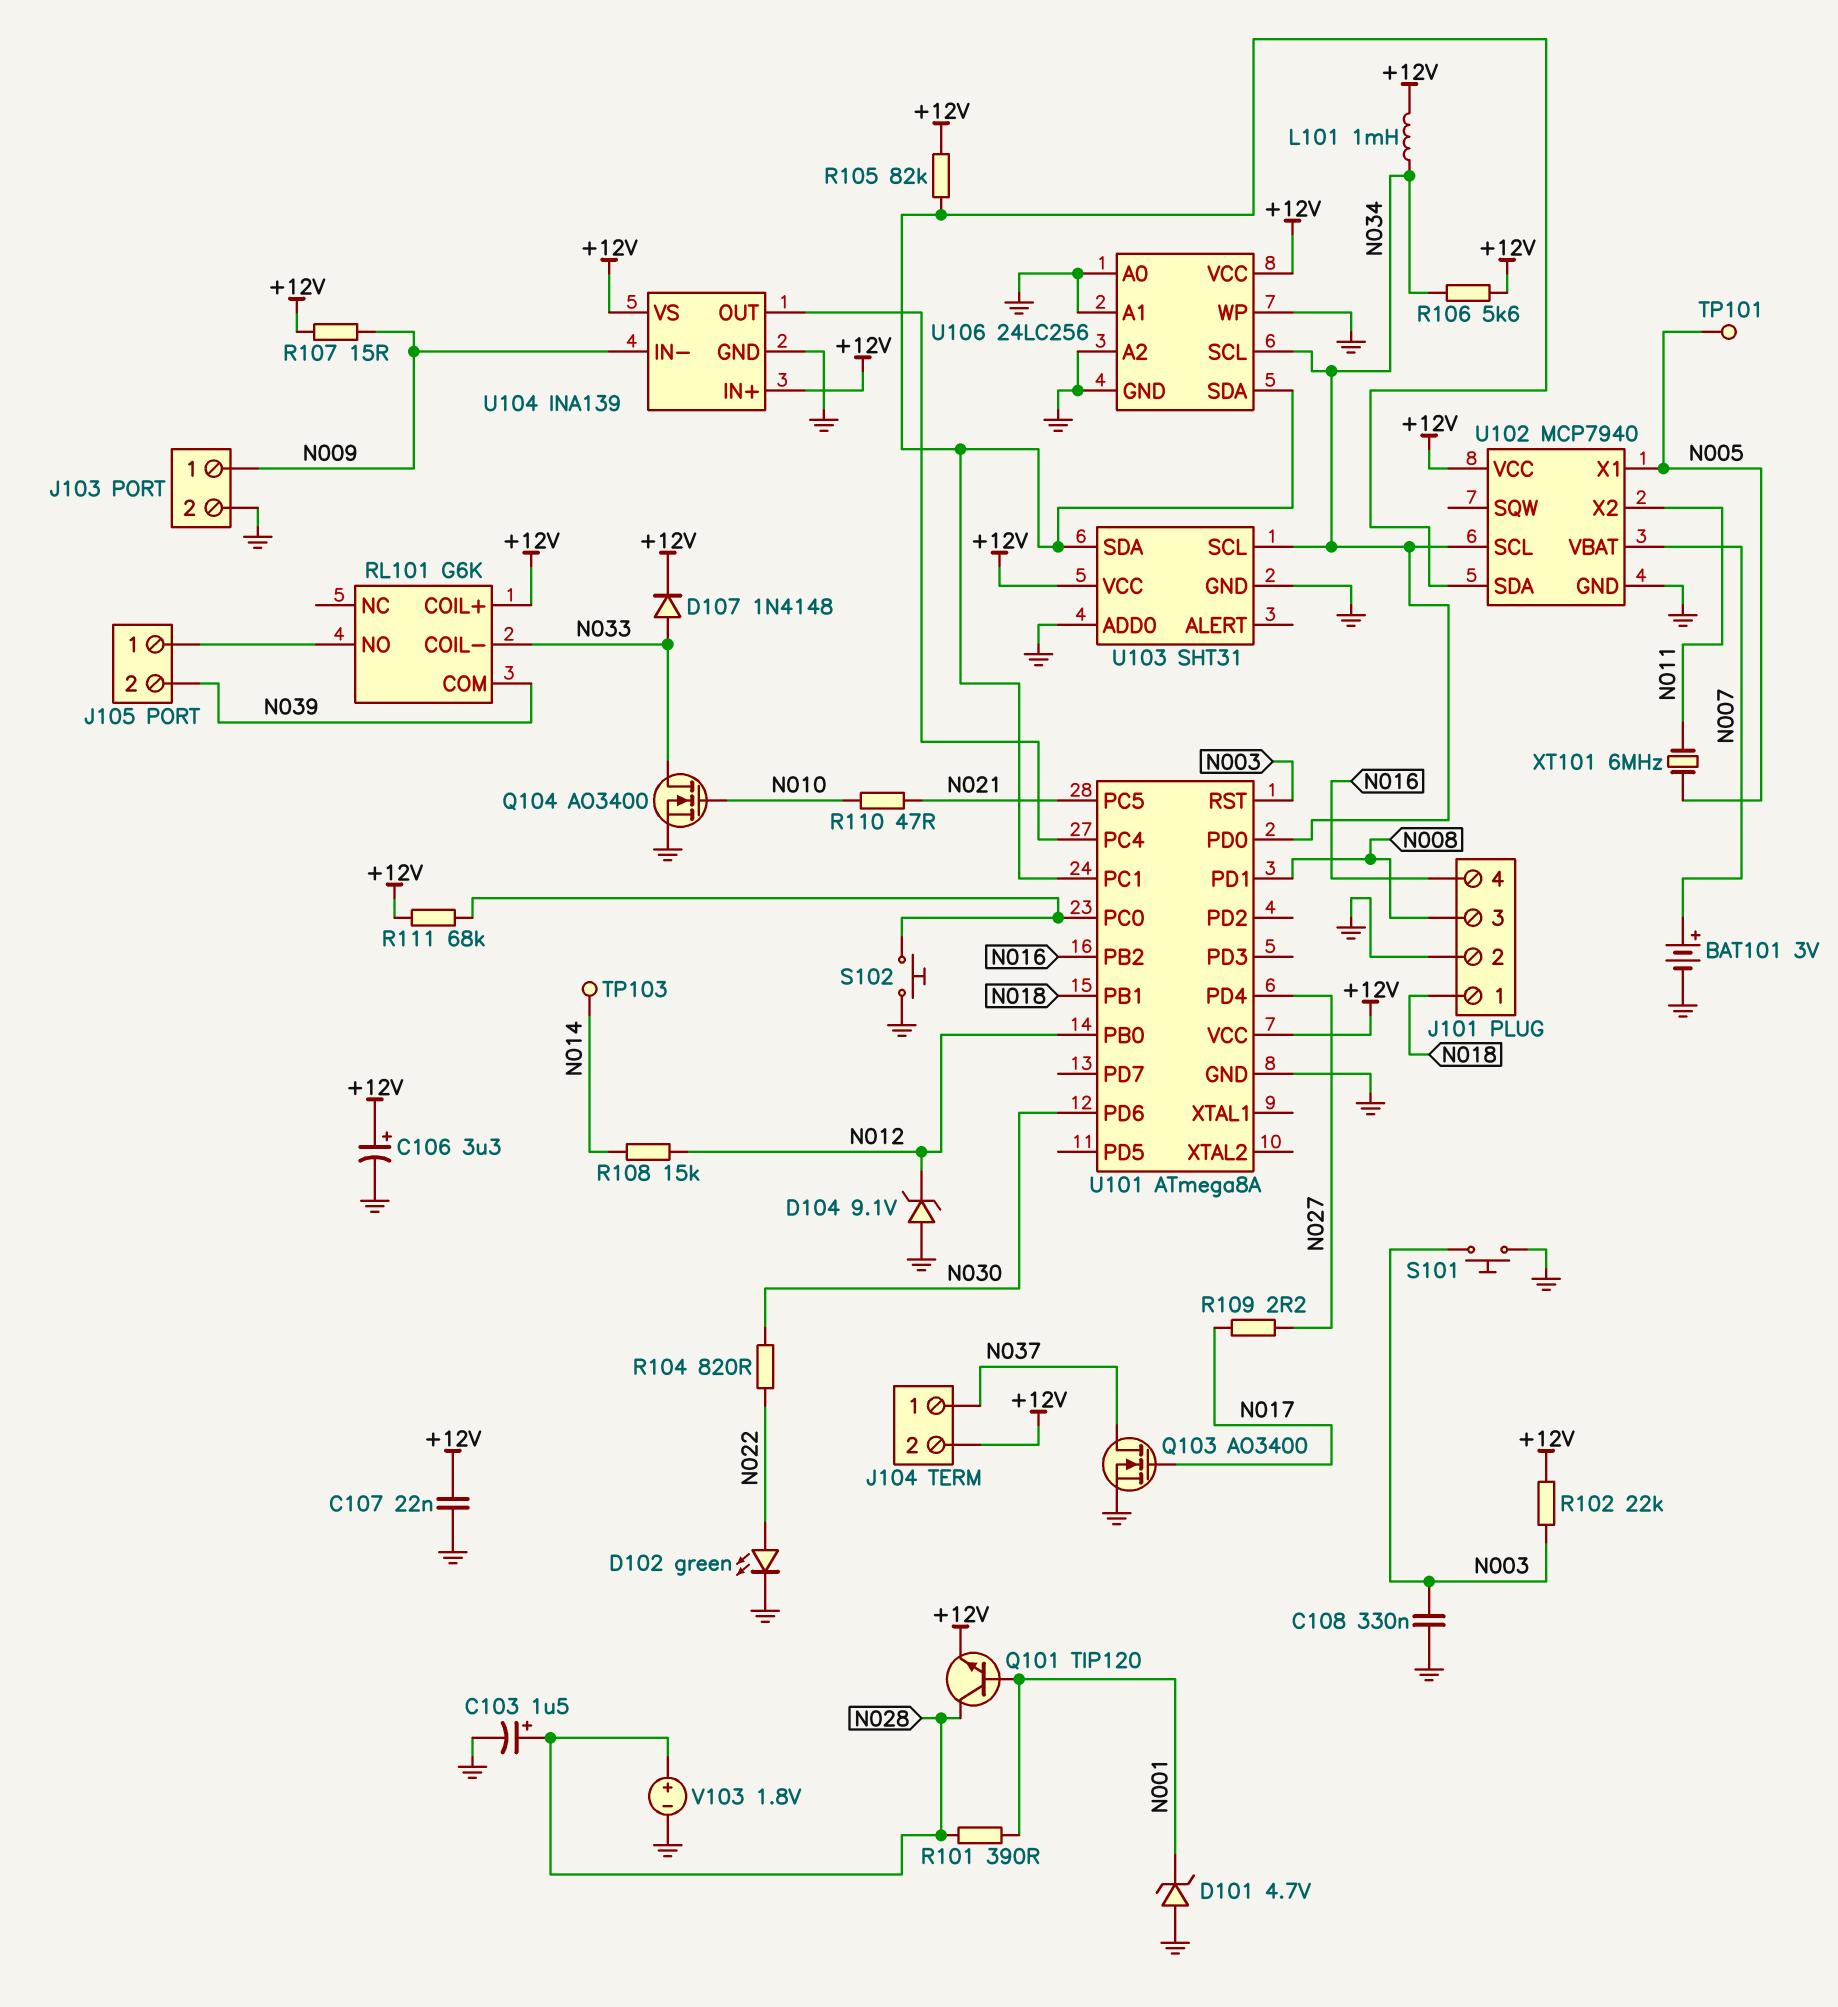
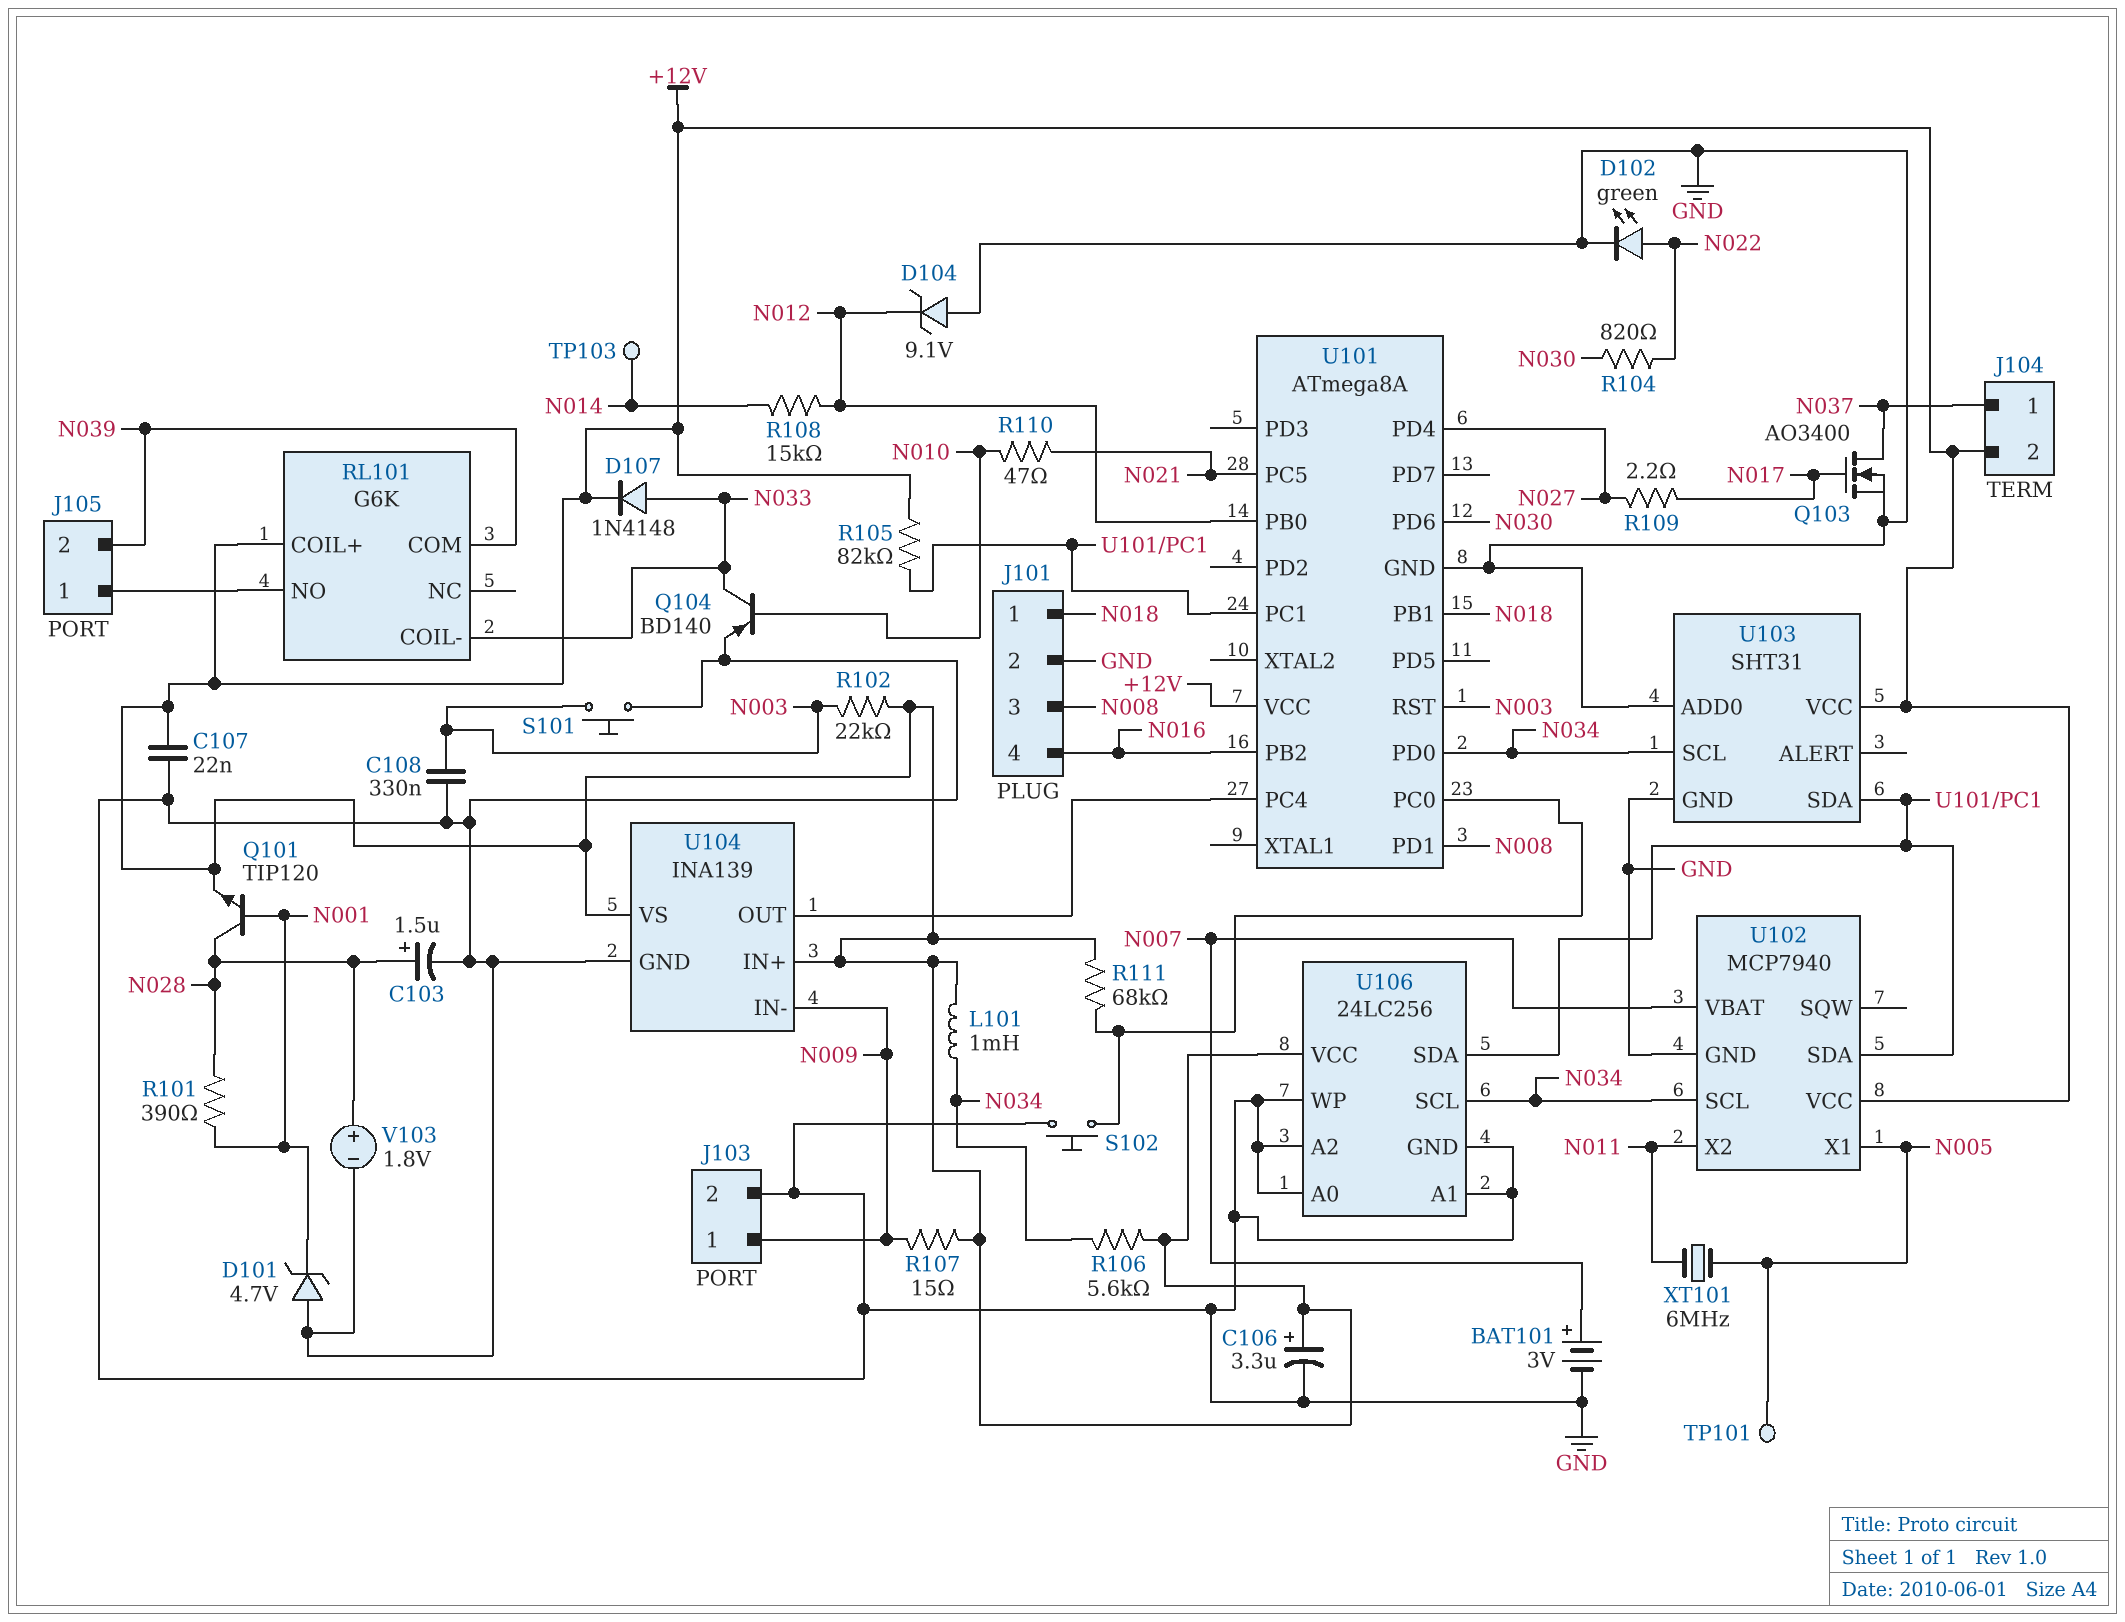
Q104: NMOS AO3400 (G N010, D N033, S GND) -> PNP BD140 (B N010, C N033, E GND)

